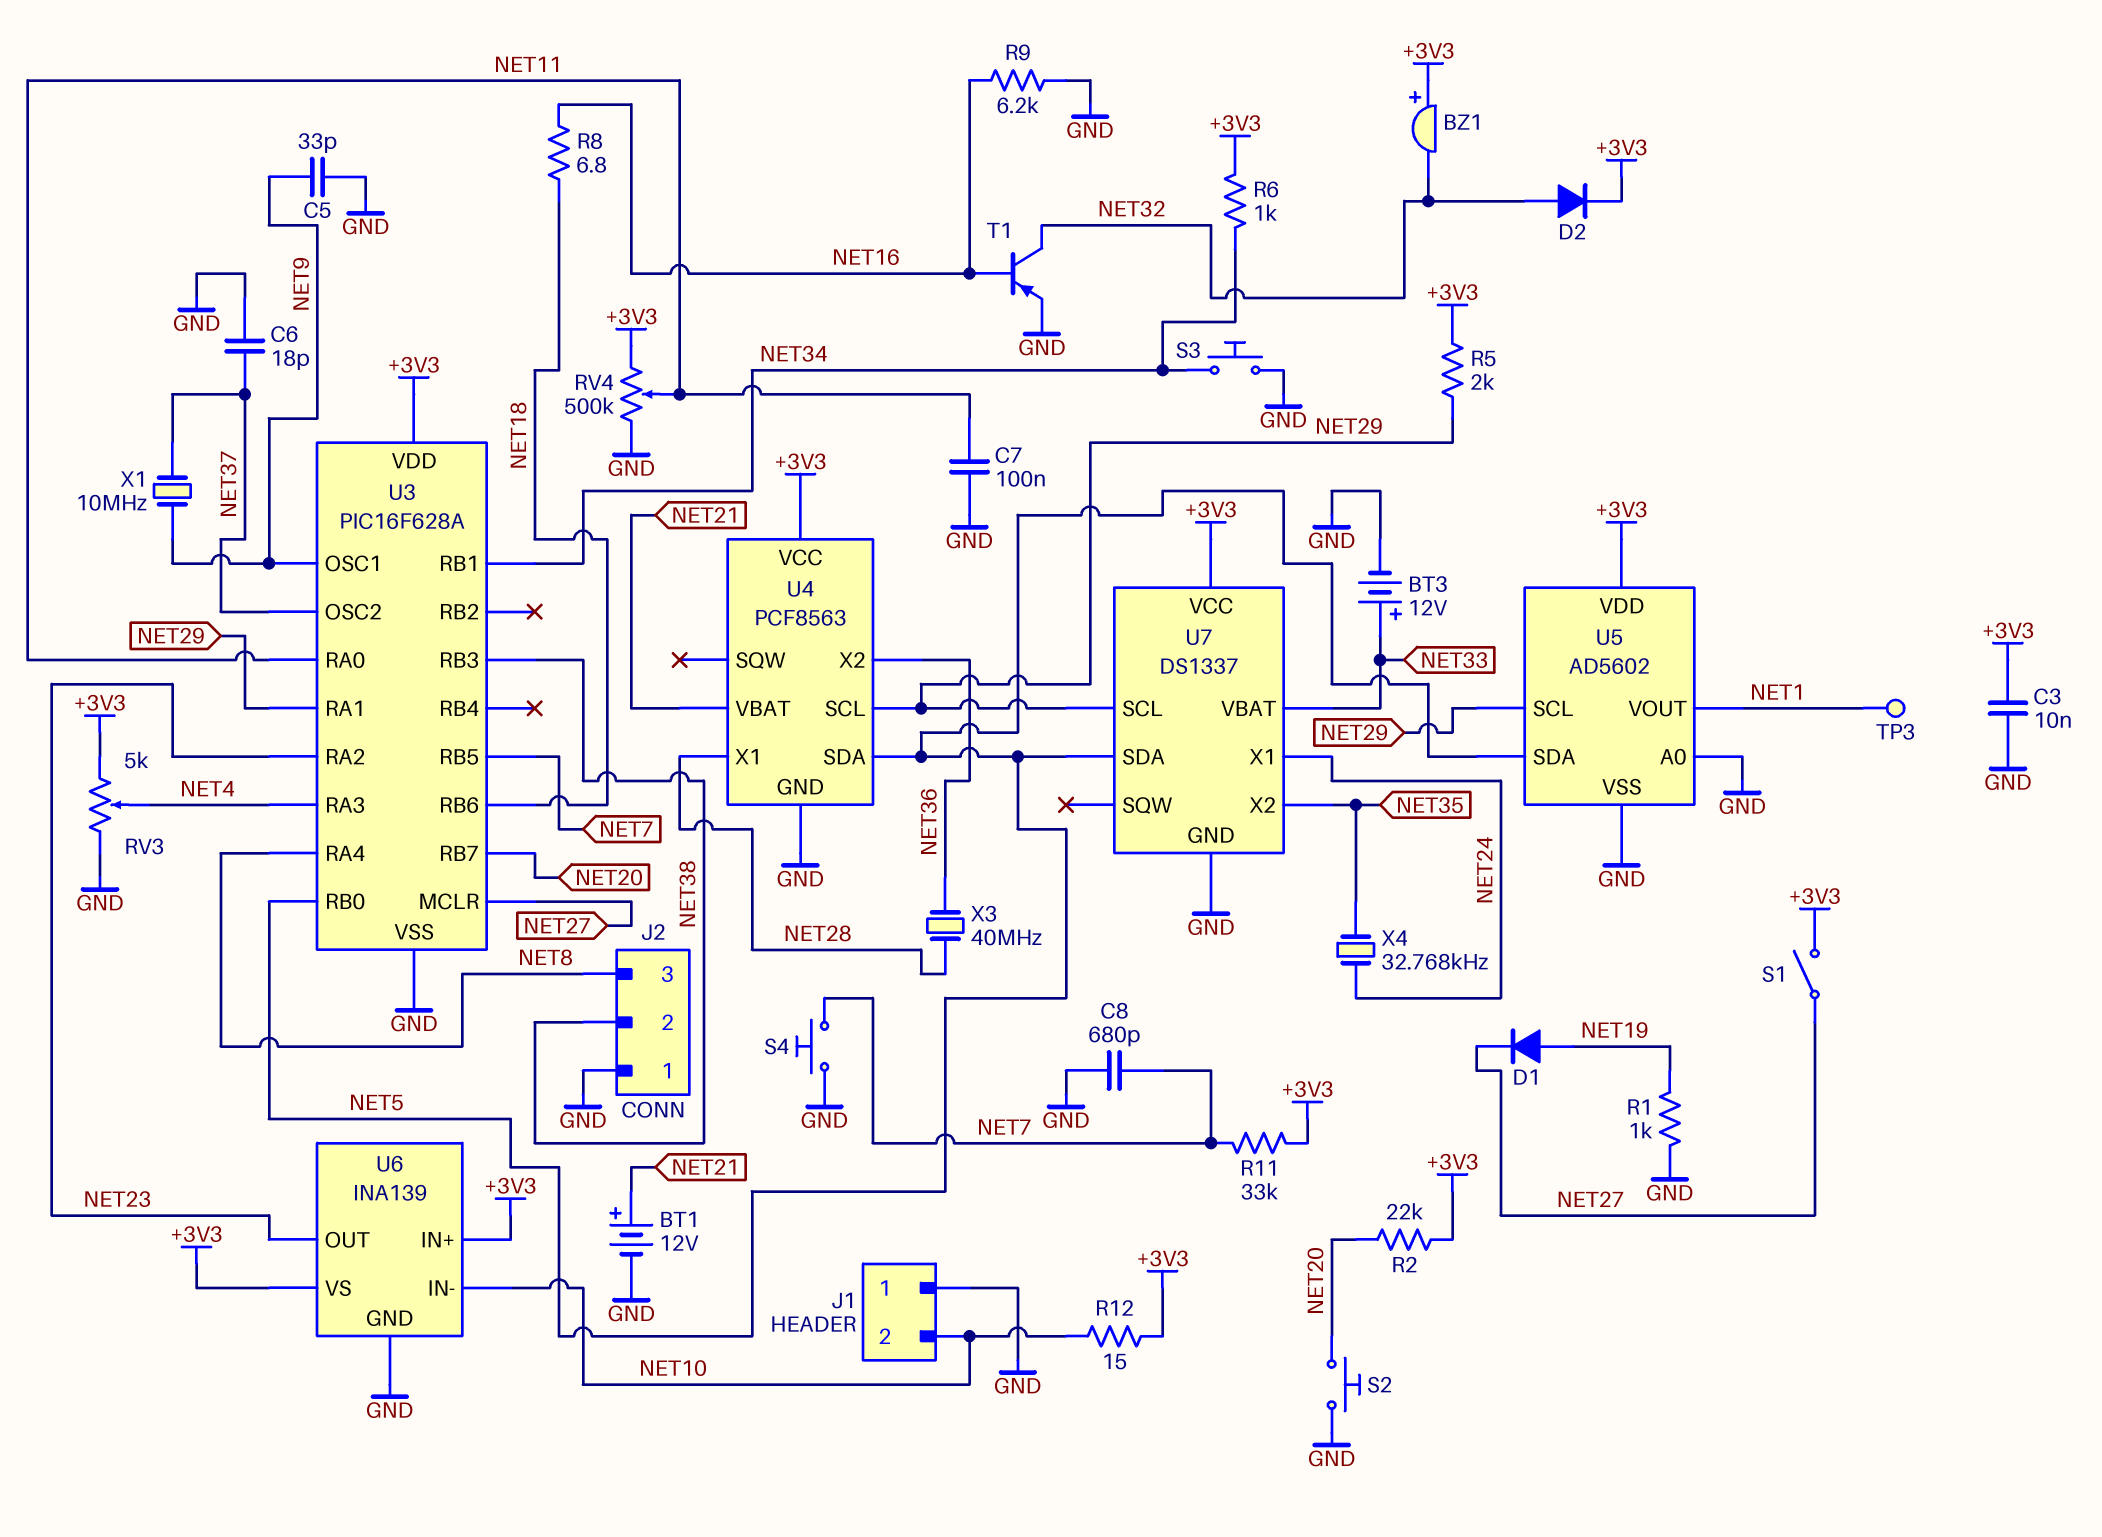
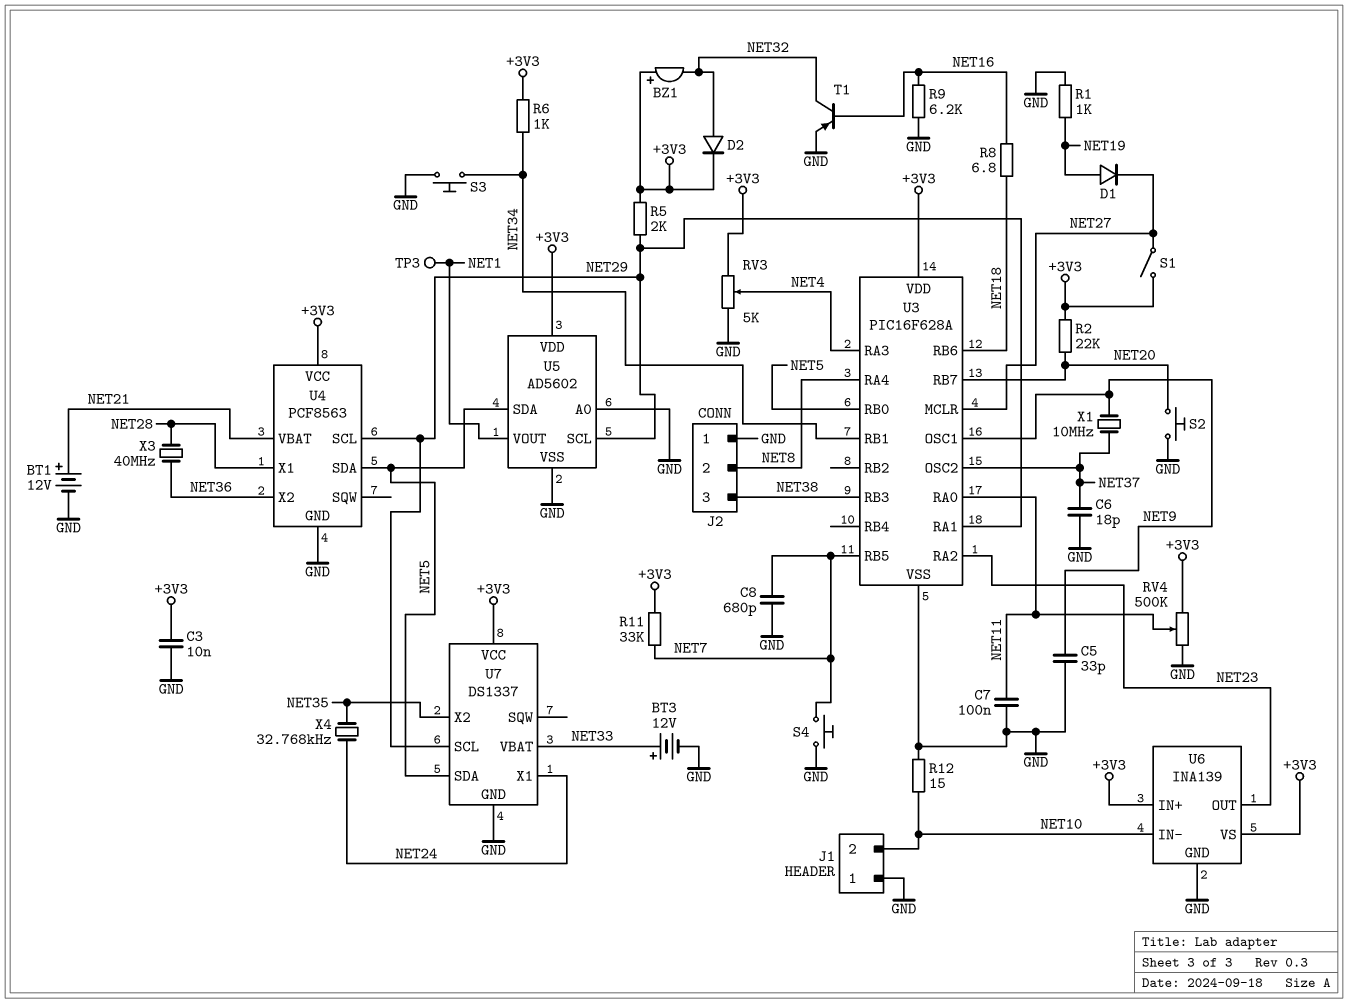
J2 pin 2: NET38 -> NET8
J2 pin 3: NET8 -> NET38
R12: 15 (+3V3, NET10) -> 15 (GND, NET10)

